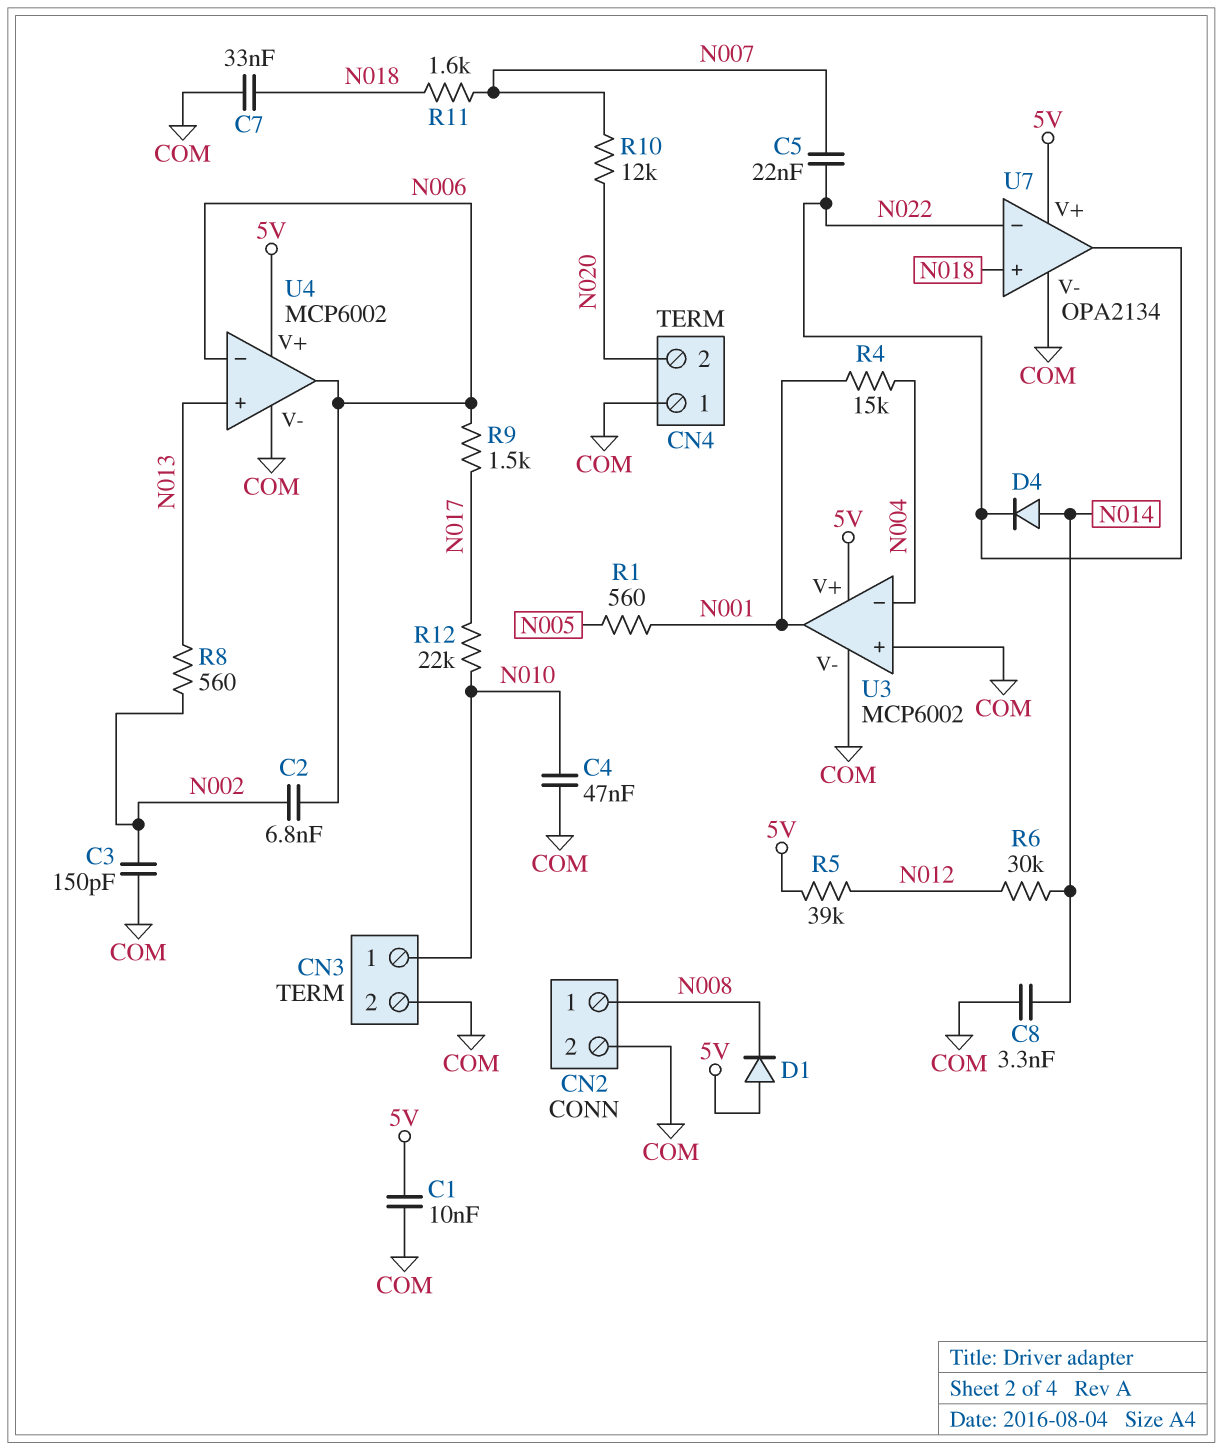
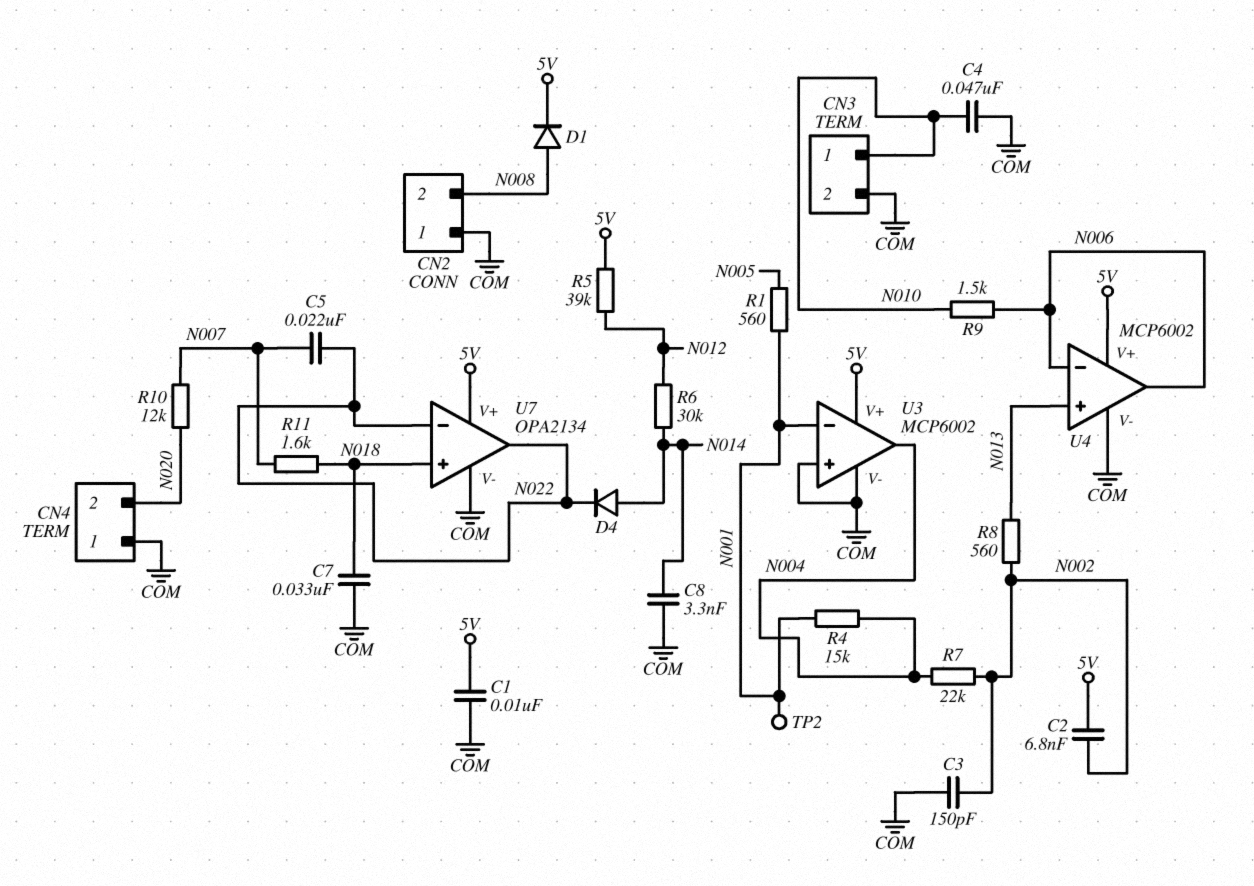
C2: 6.8nF (N002, N006) -> 6.8nF (5V, N002)
CN2 pin 1: N008 -> COM
CN2 pin 2: COM -> N008
D1: diode (A 5V, K N008) -> diode (A N008, K 5V)
R7: none -> 22k (N002, N004)
R9: 1.5k (N006, N017) -> 1.5k (N006, N010)
R12: 22k (N010, N017) -> none
TP2: none -> test point (N001)
U3 pin in-: N004 -> N001
U3 pin out: N001 -> N004

